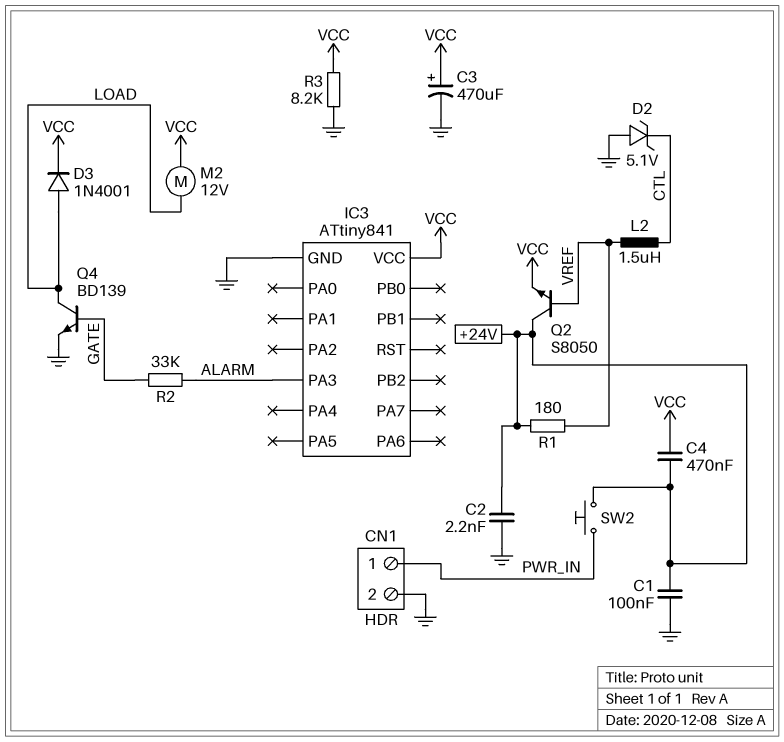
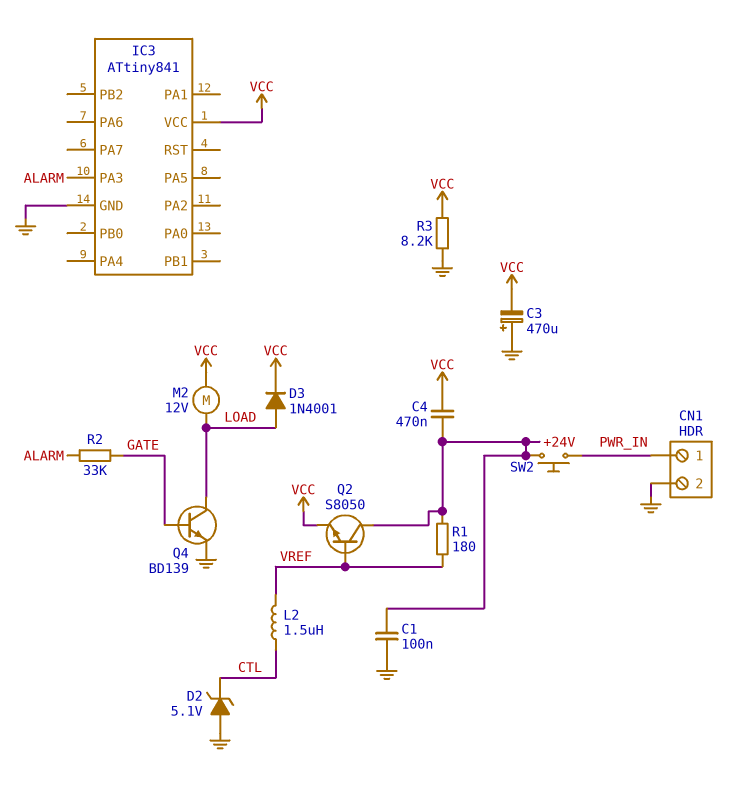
C2: 2.2nF (+24V, GND) -> none
C3: 470uF (plus VCC, minus GND) -> 470uF (plus GND, minus VCC)

